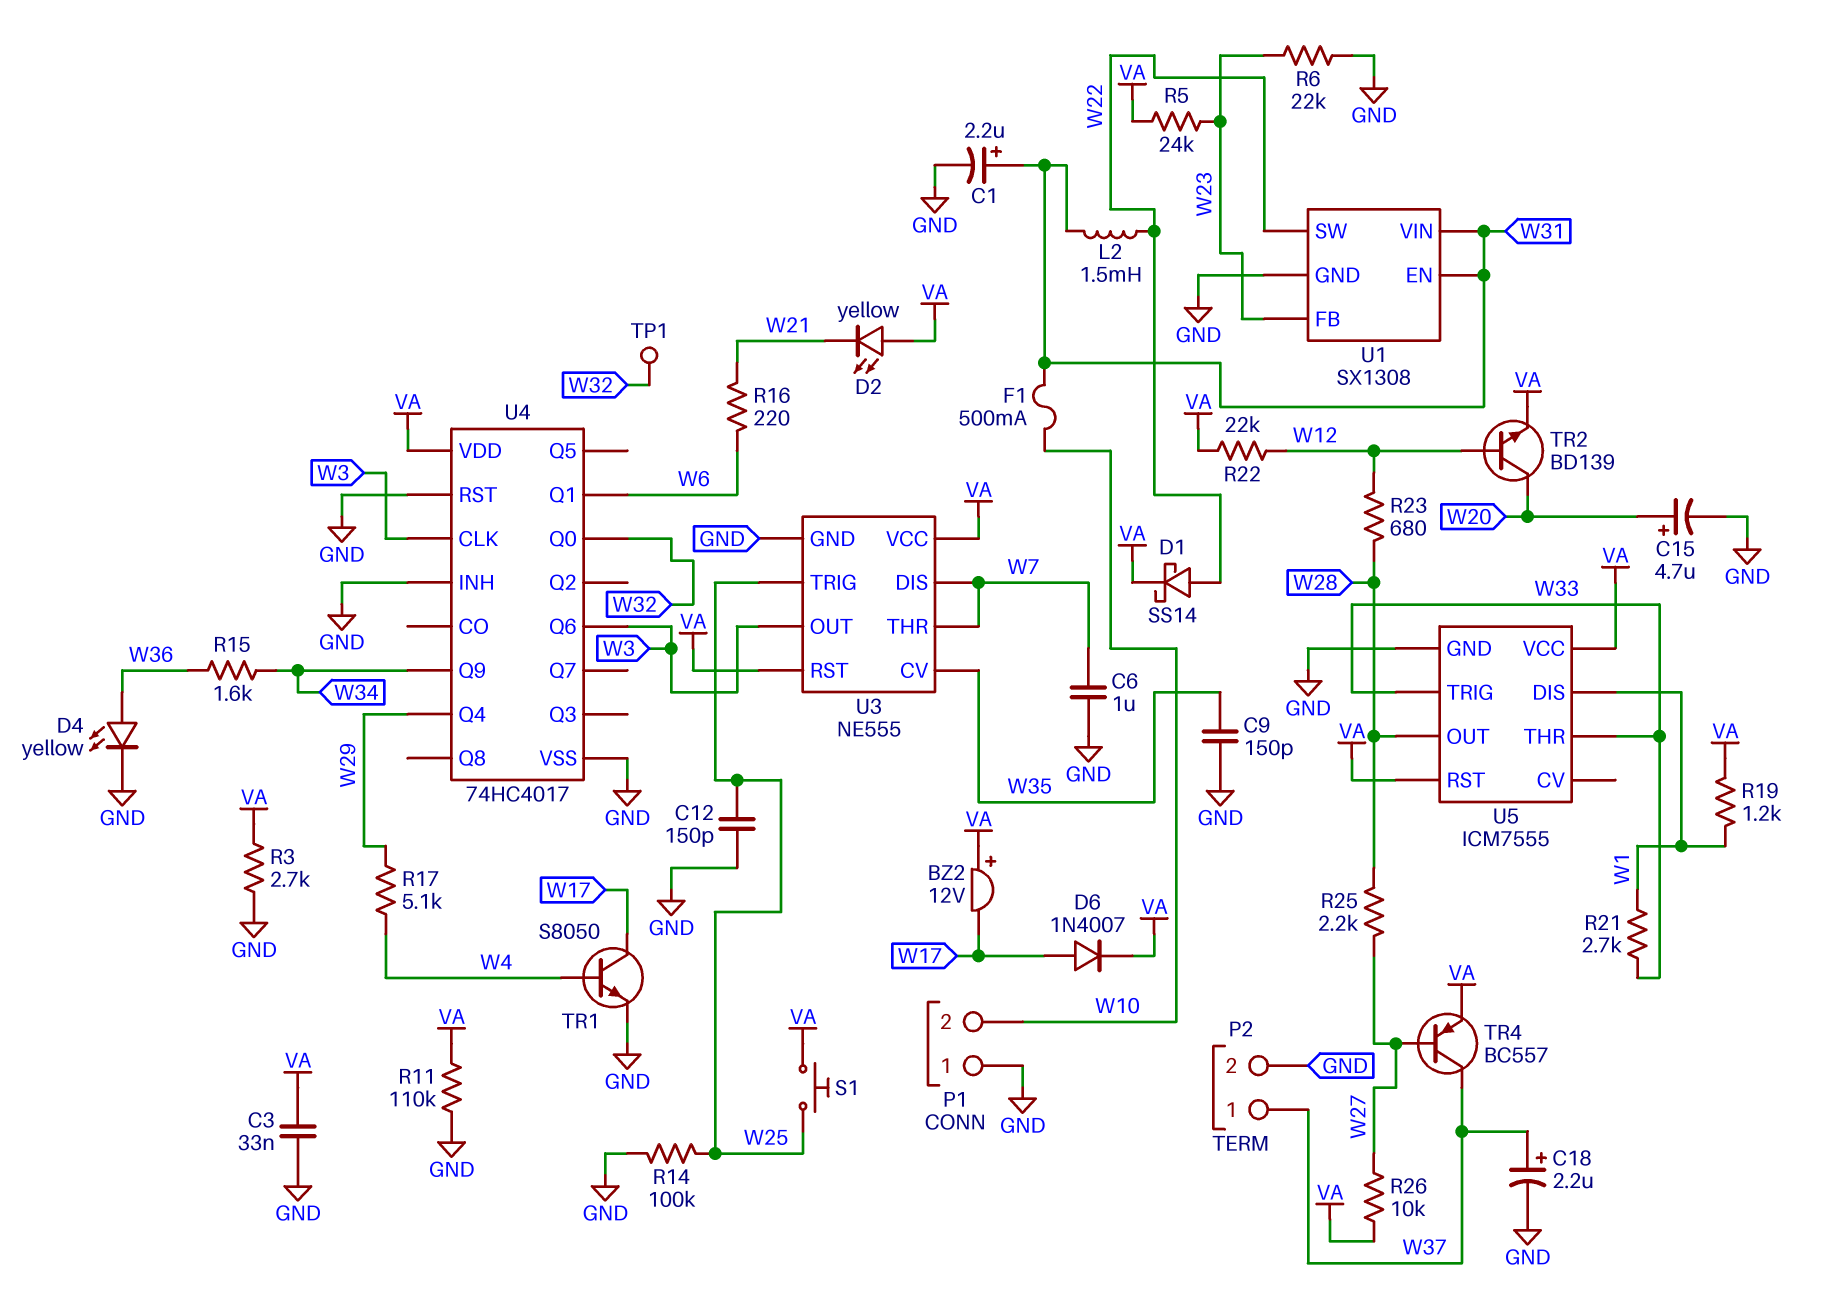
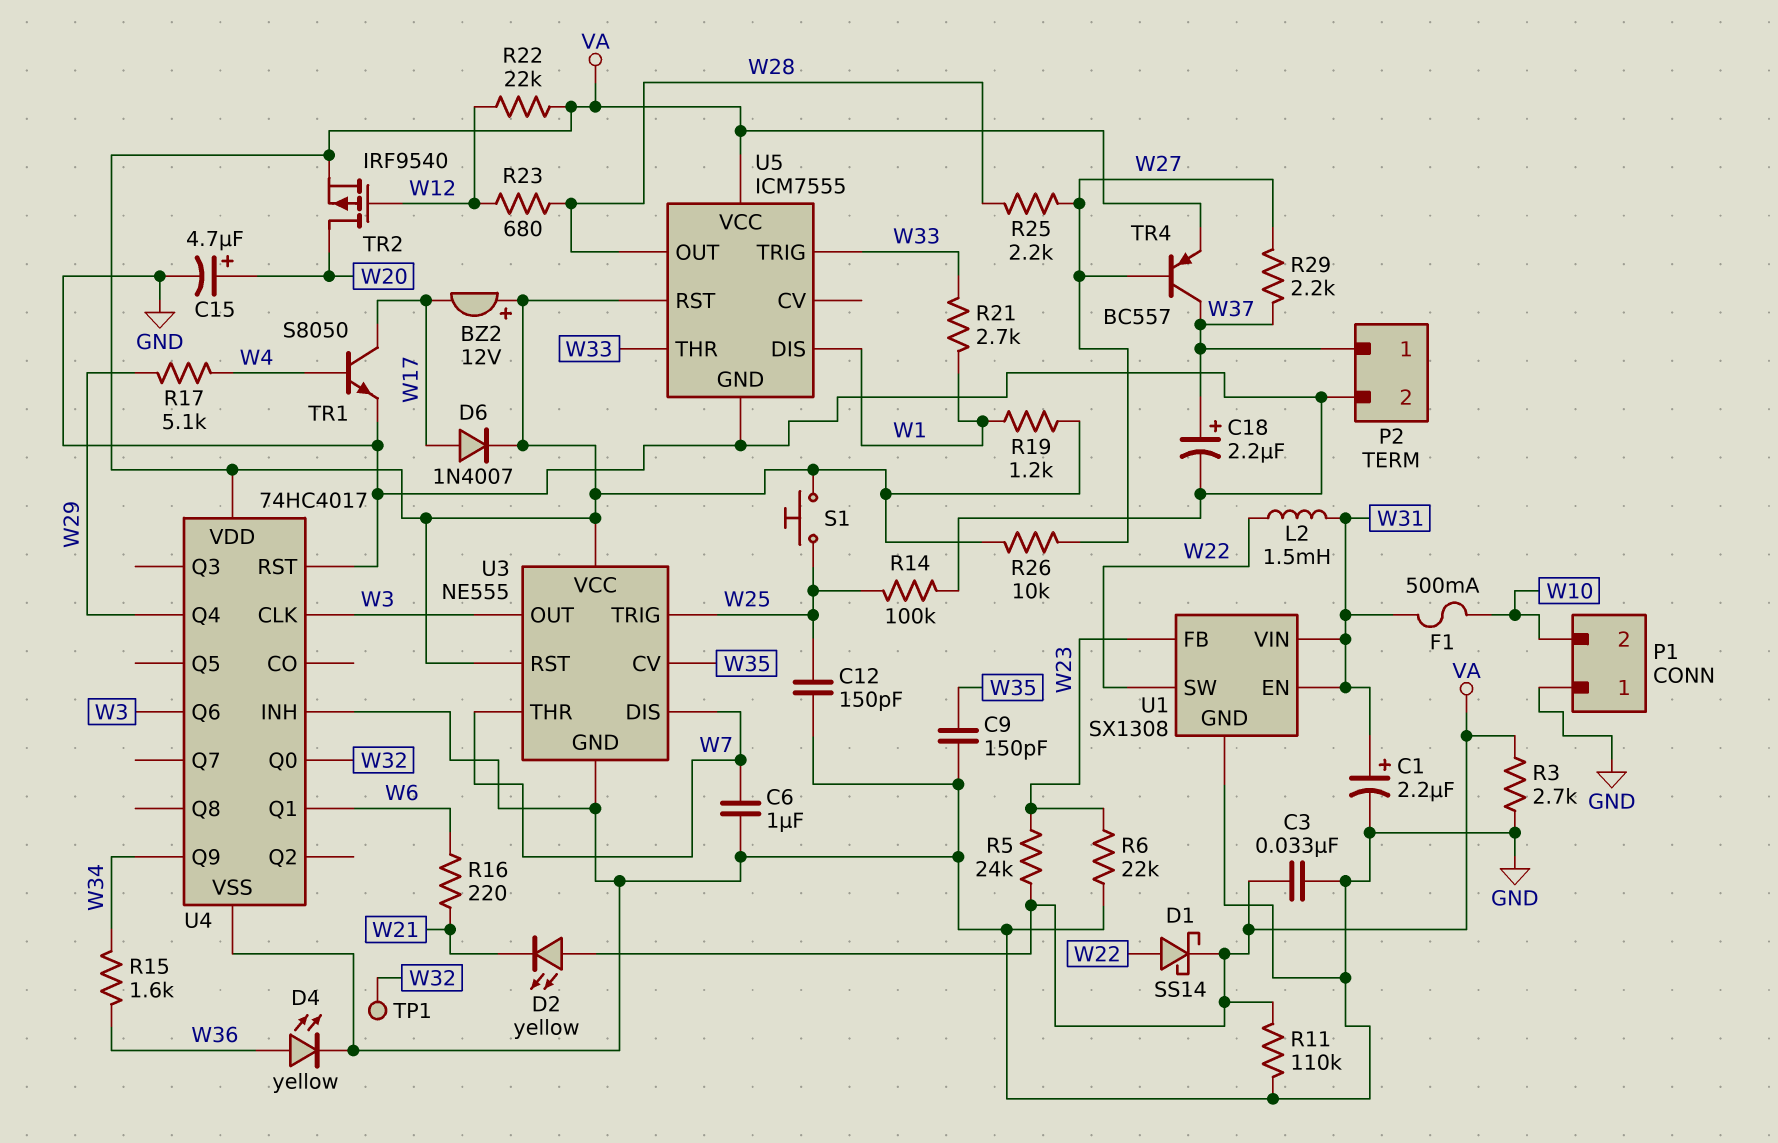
R29: none -> 2.2k (W27, W37)
TR2: NPN BD139 (B W12, C W20, E VA) -> PMOS IRF9540 (G W12, D W20, S VA)

